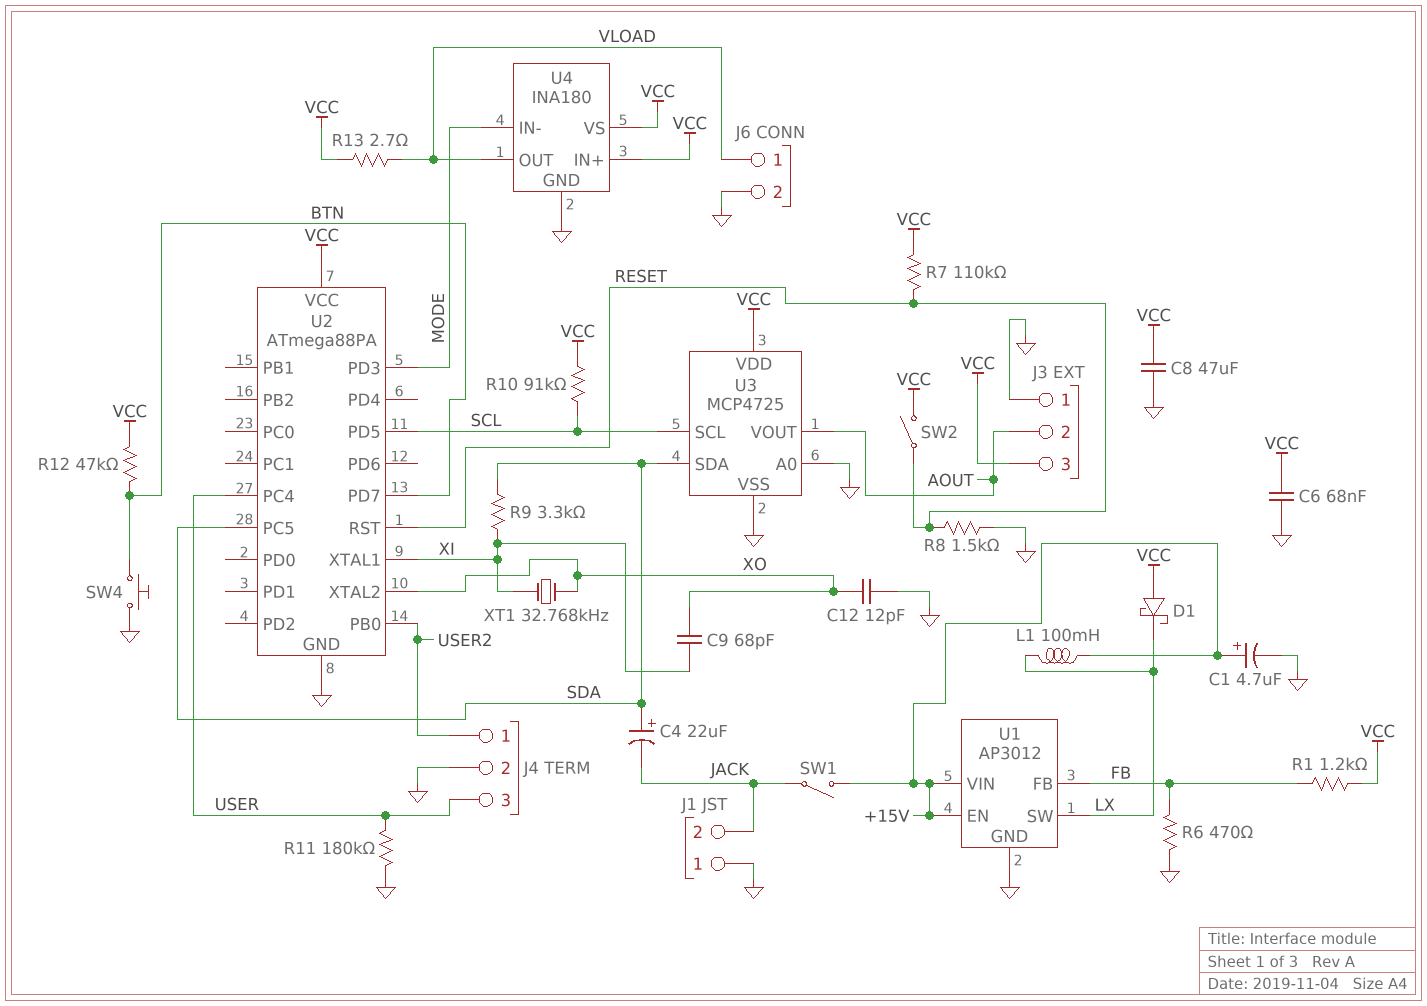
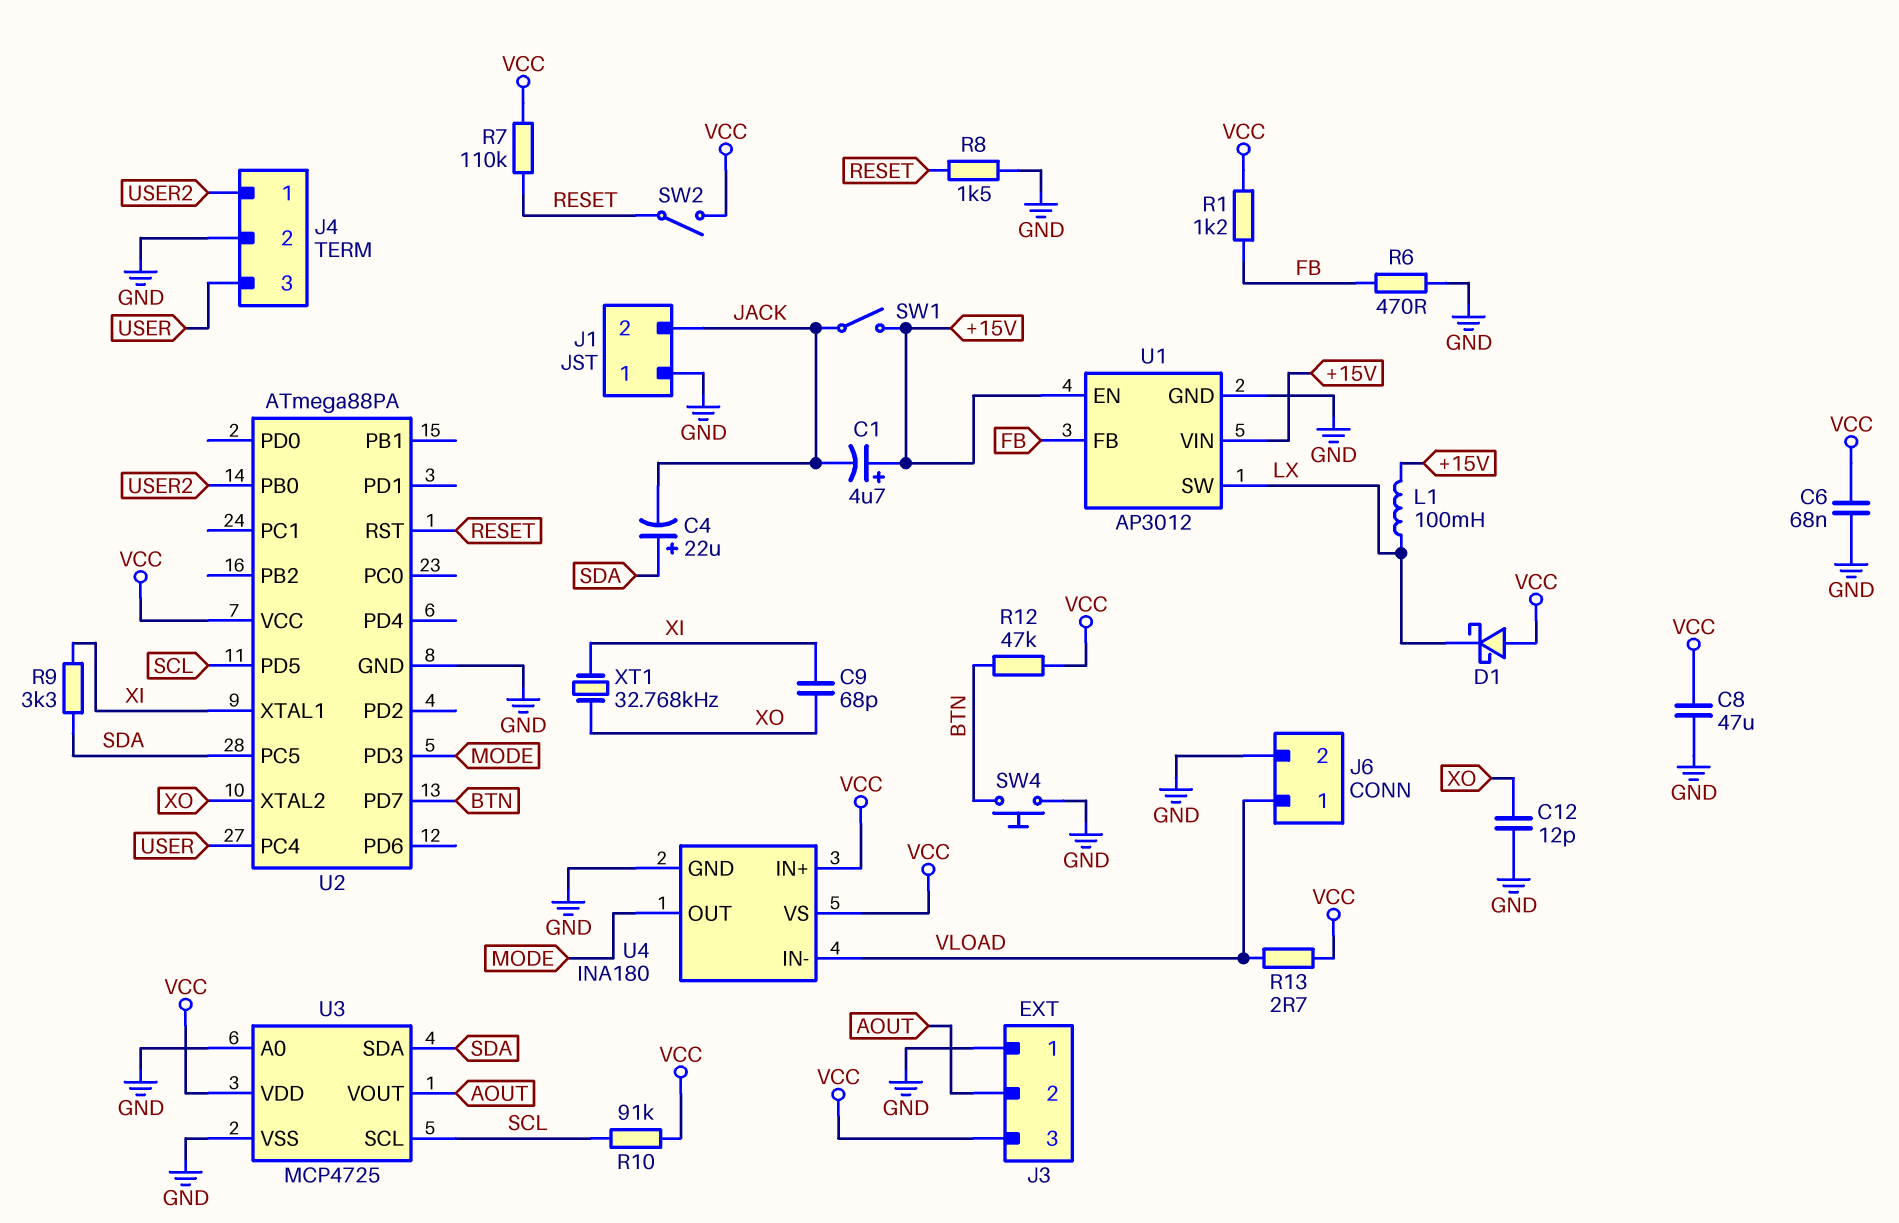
C1: 4.7uF (plus +15V, minus GND) -> 4.7uF (plus +15V, minus JACK)
R11: 180k (GND, USER) -> none
U4 pin IN-: MODE -> VLOAD
U4 pin OUT: VLOAD -> MODE

